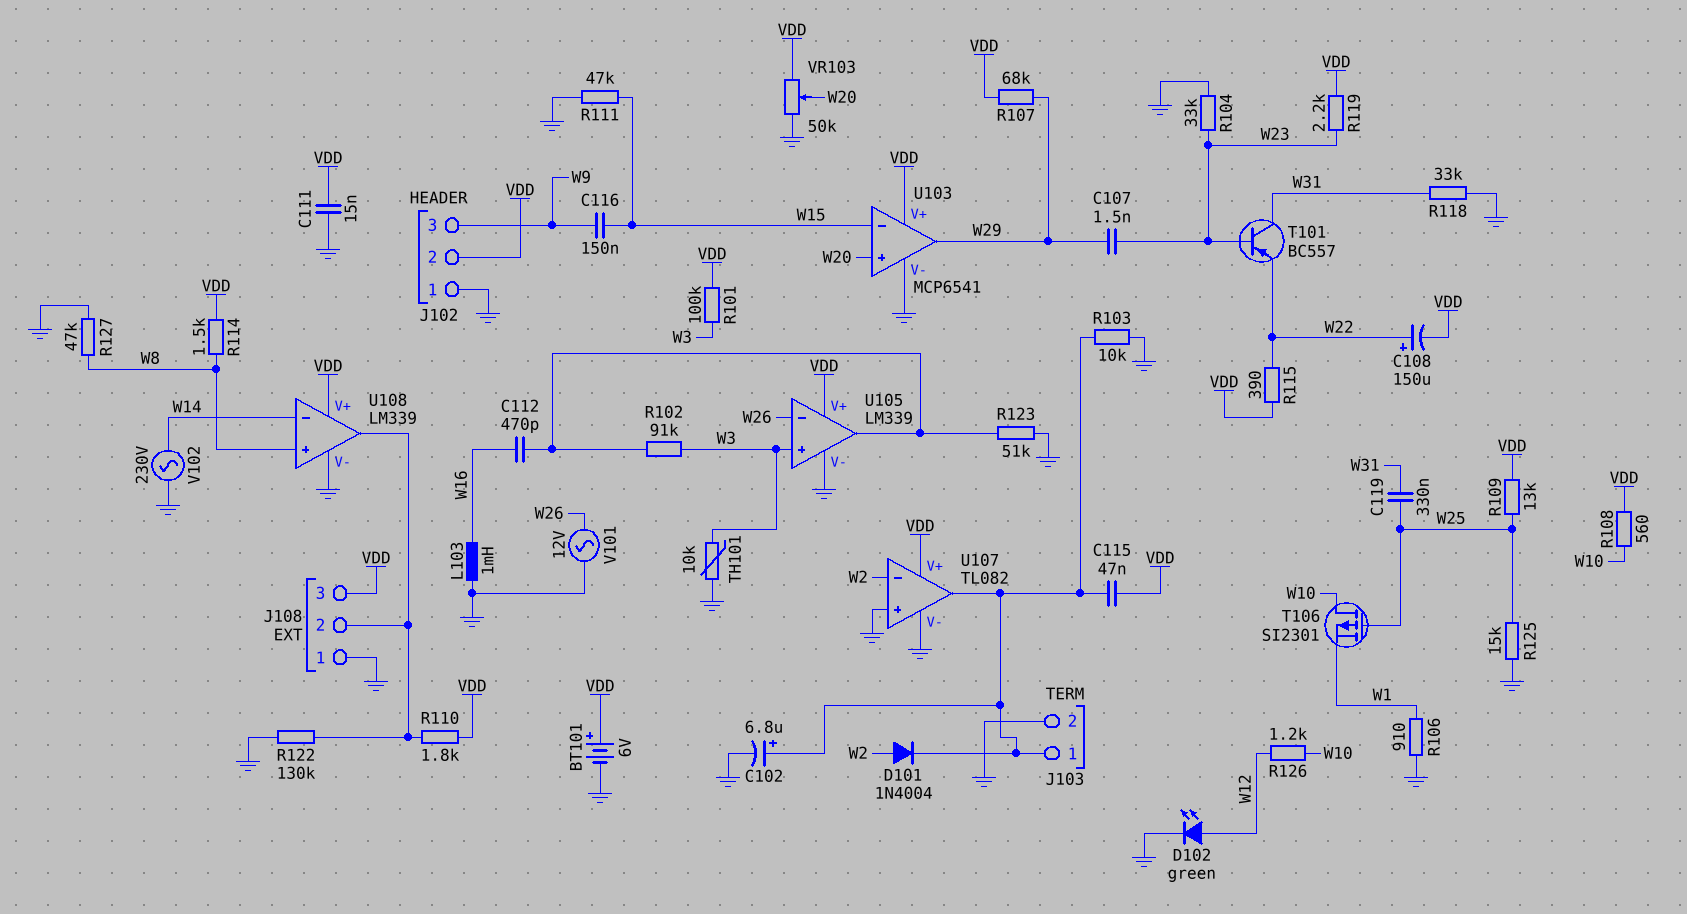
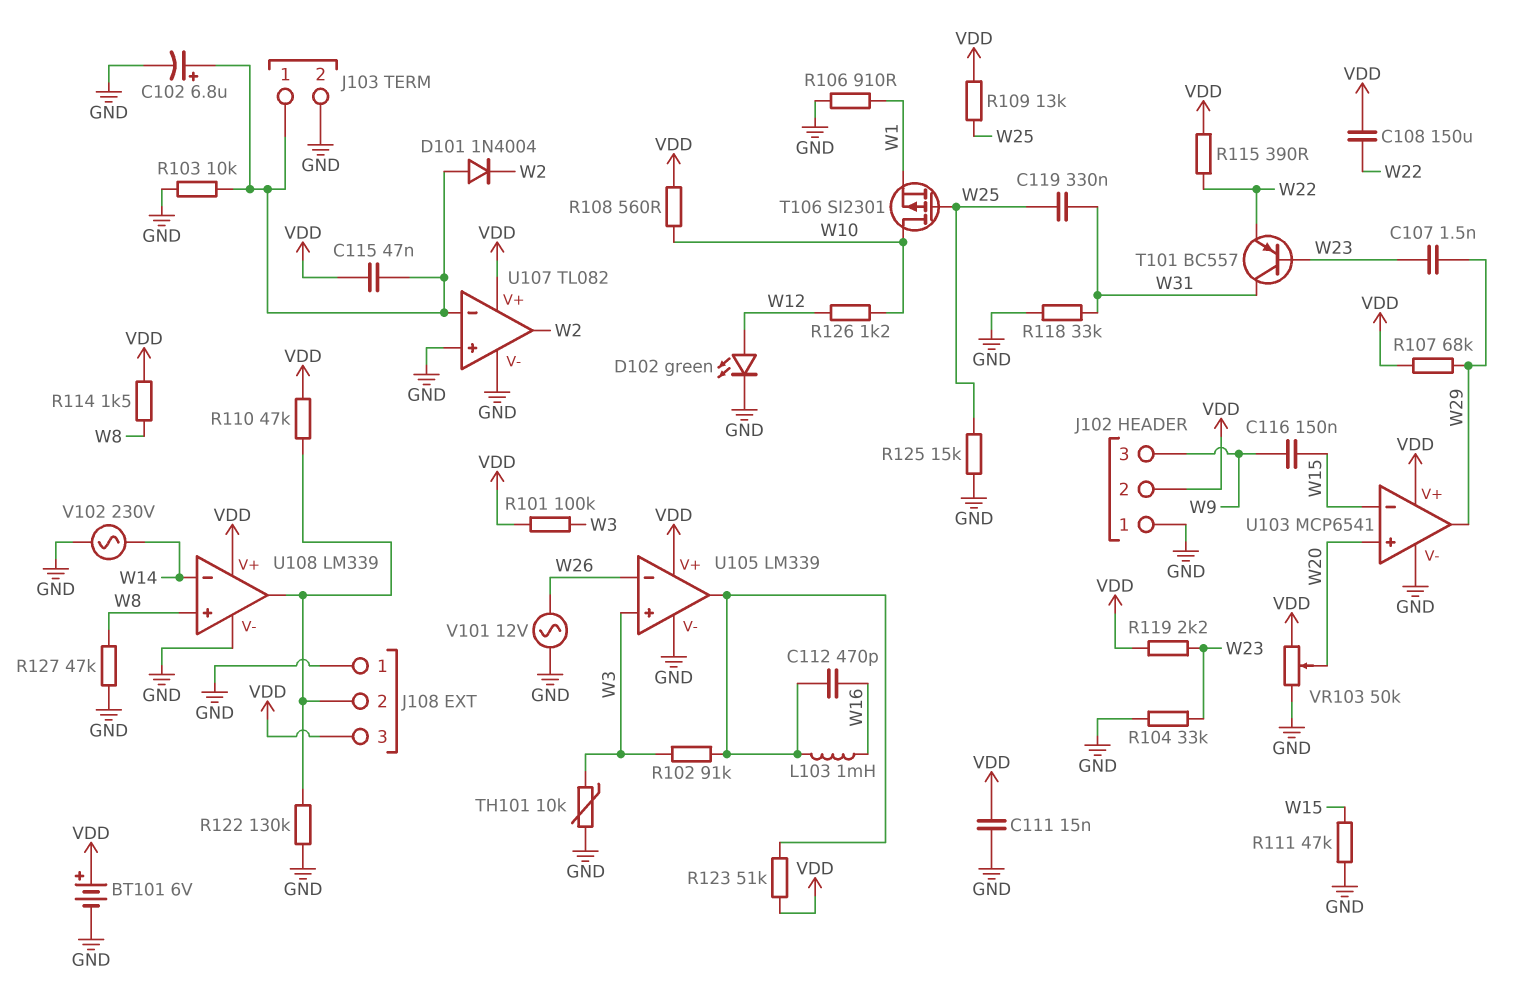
C108: 150uF (plus W22, minus VDD) -> 150uF (VDD, W22)
D101: diode 1N4004 (A W2, K J103/1) -> diode 1N4004 (A J103/1, K W2)
L103: 1mH (GND, W16) -> 1mH (U105/out, W16)
R110: 1.8k (J108/2, VDD) -> 47k (J108/2, VDD)
R123: 51k (GND, U105/out) -> 51k (U105/out, VDD)
U107 pin in-: W2 -> J103/1
U107 pin out: J103/1 -> W2

